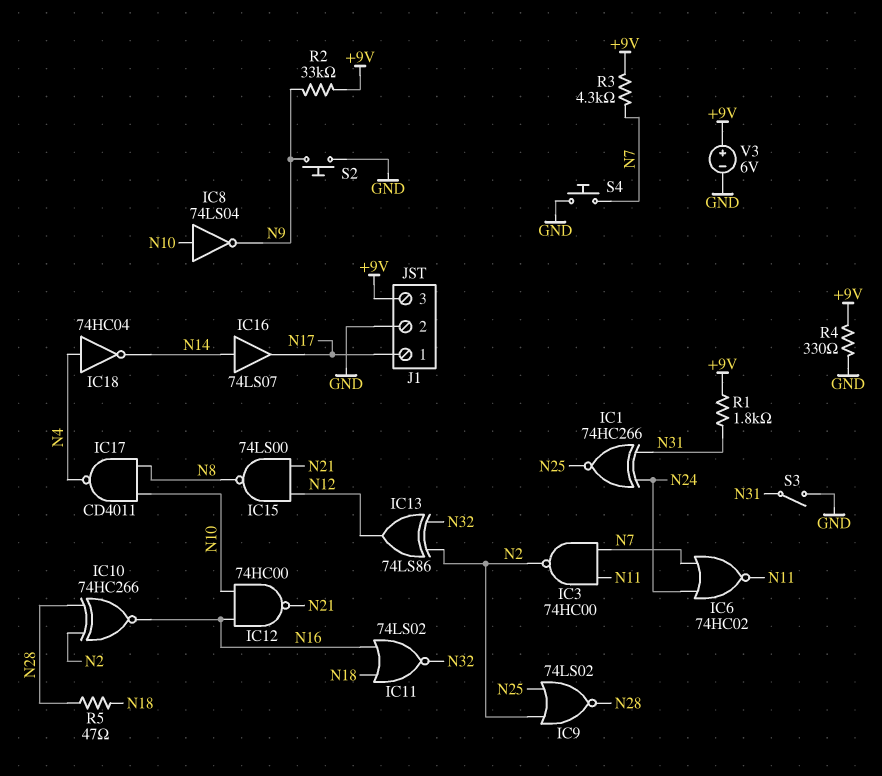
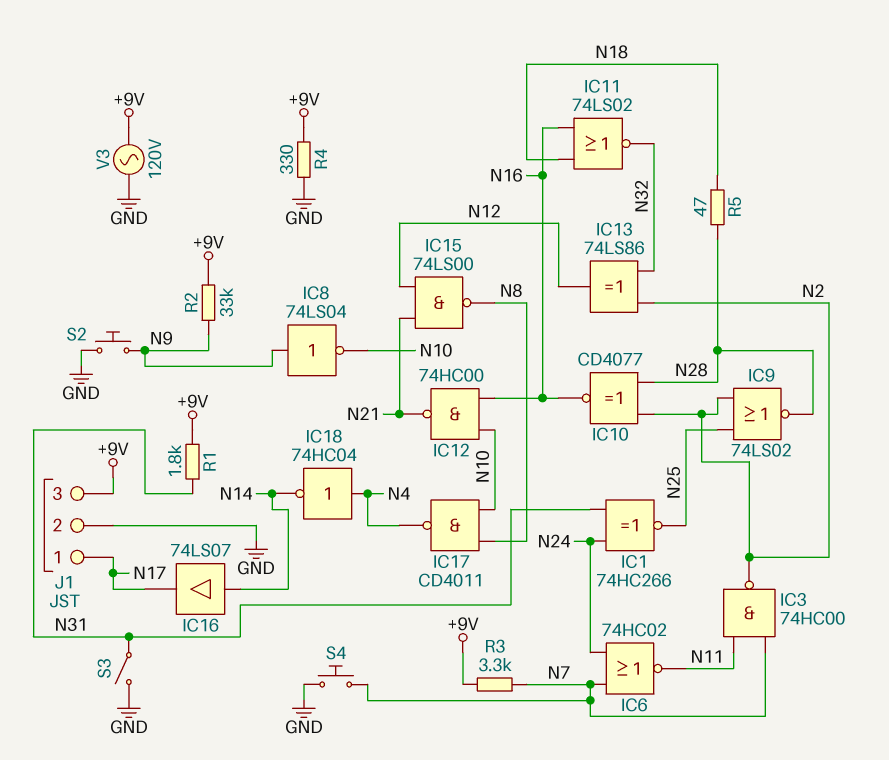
IC8: NOT 74LS04 (in N10, out N9) -> NOT 74LS04 (in N9, out N10)
IC10: XNOR 74HC266 (in N2, in N28, out N16) -> XNOR CD4077 (in N2, in N28, out N16)
R3: 4.3k (+9V, N7) -> 3.3k (+9V, N7)
V3: 6V (plus +9V, minus GND) -> AC 120V (+9V, GND)

